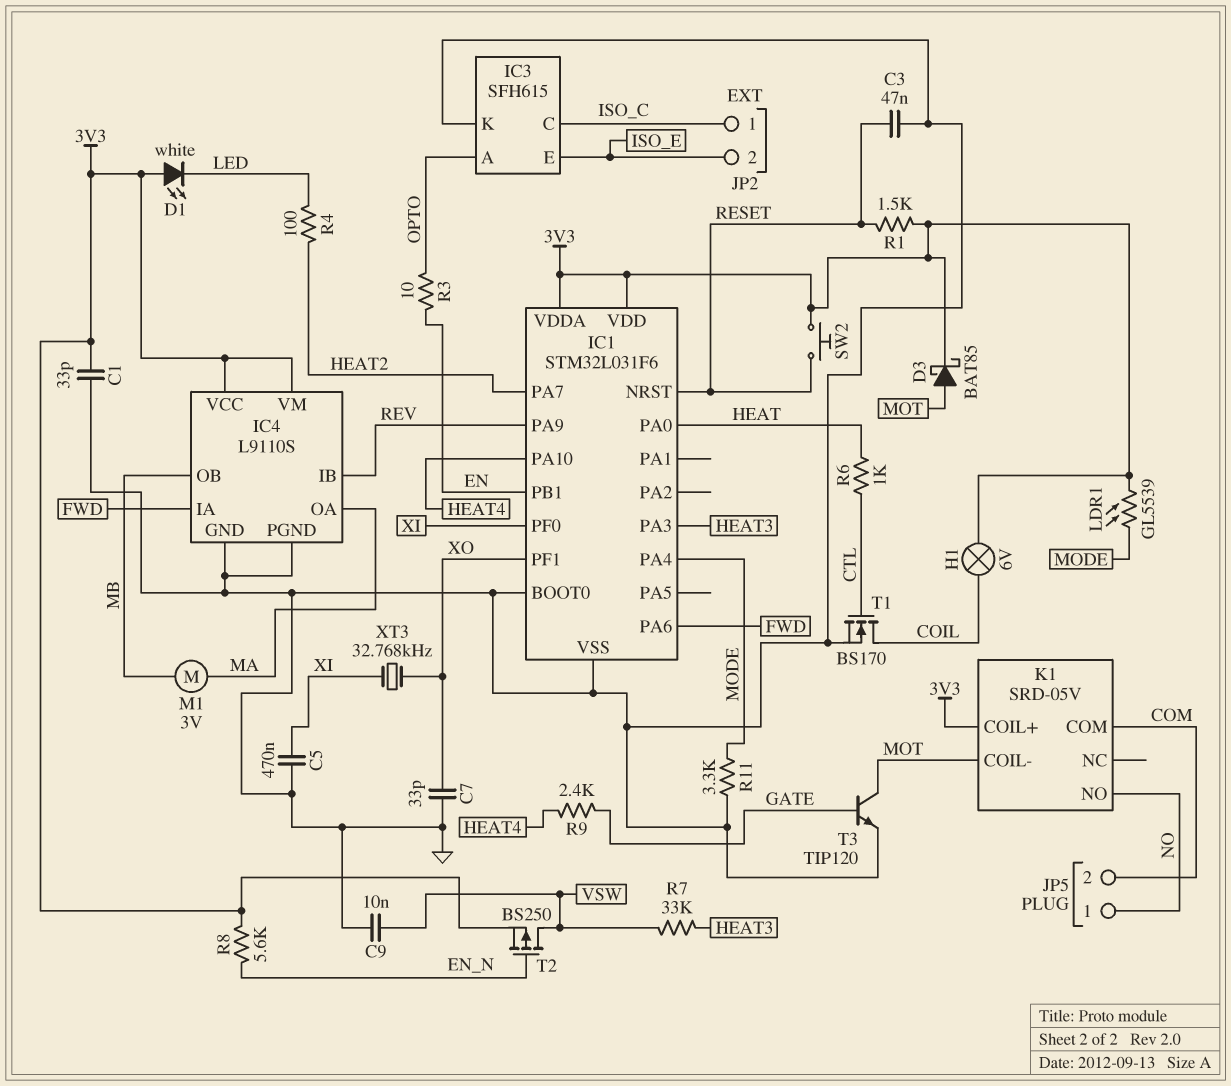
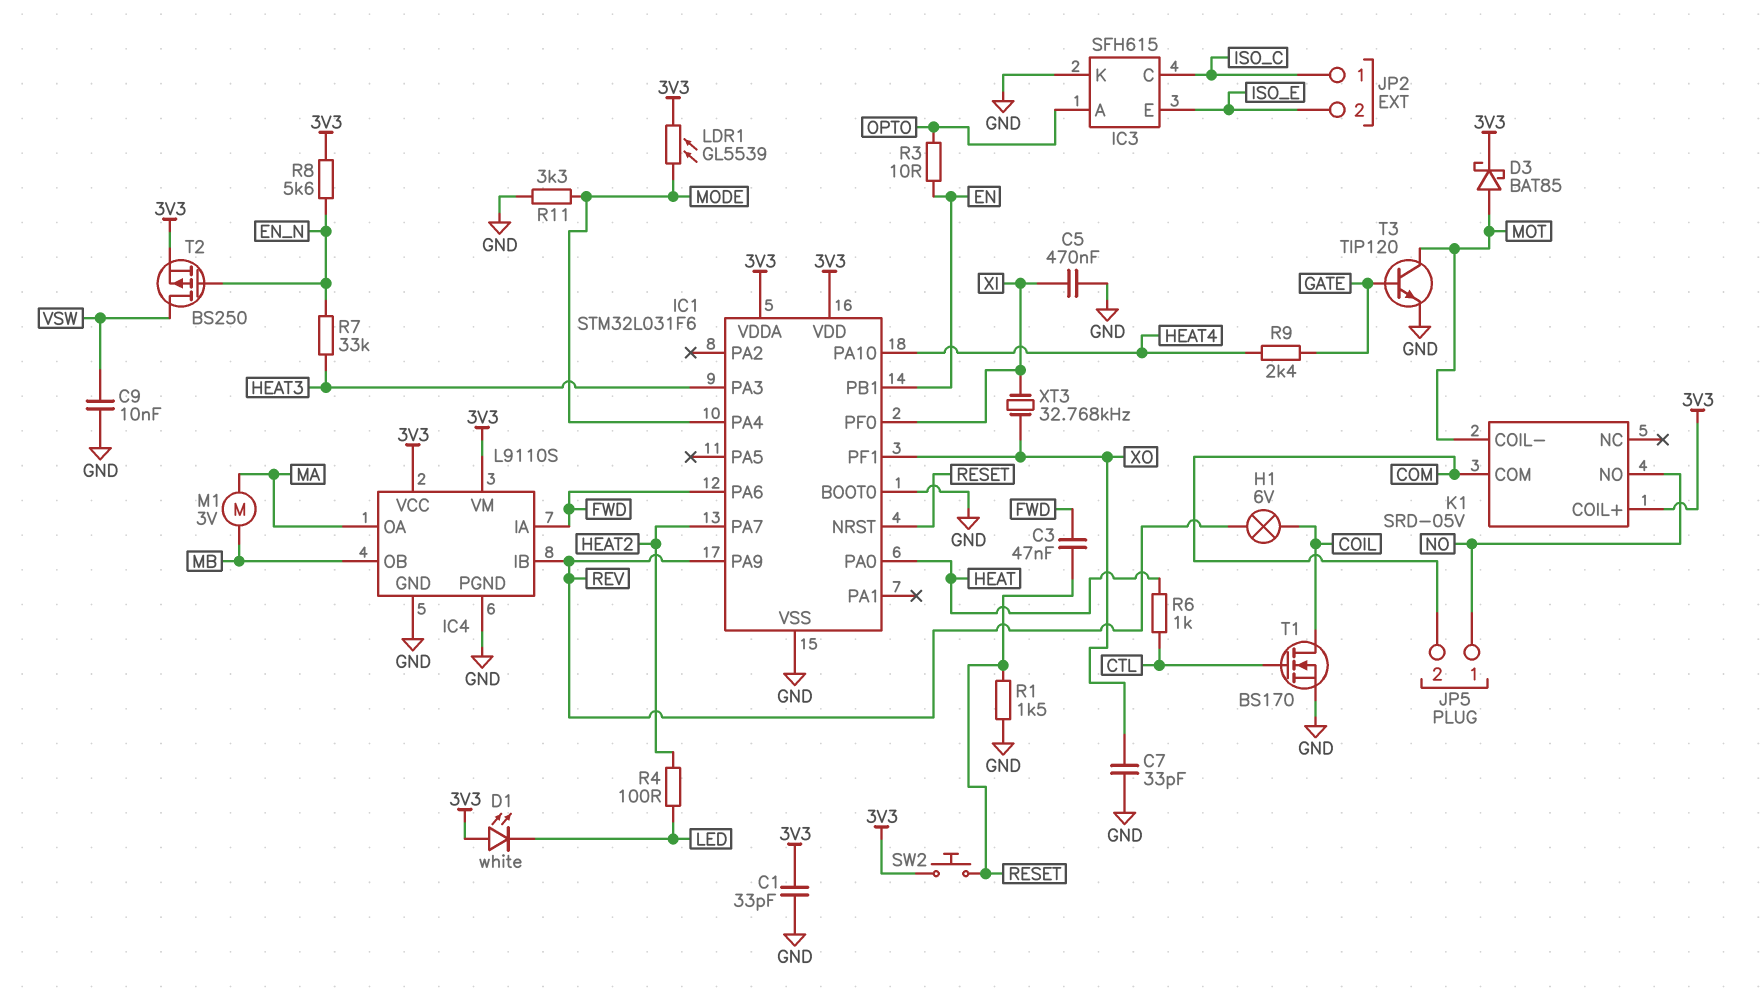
C3: 47nF (GND, RESET) -> 47nF (FWD, RESET)
H1: lamp 6V (3V3, COIL) -> lamp 6V (COIL, REV)
R1: 1.5k (3V3, RESET) -> 1.5k (GND, RESET)
R7: 33k (HEAT3, VSW) -> 33k (EN_N, HEAT3)

